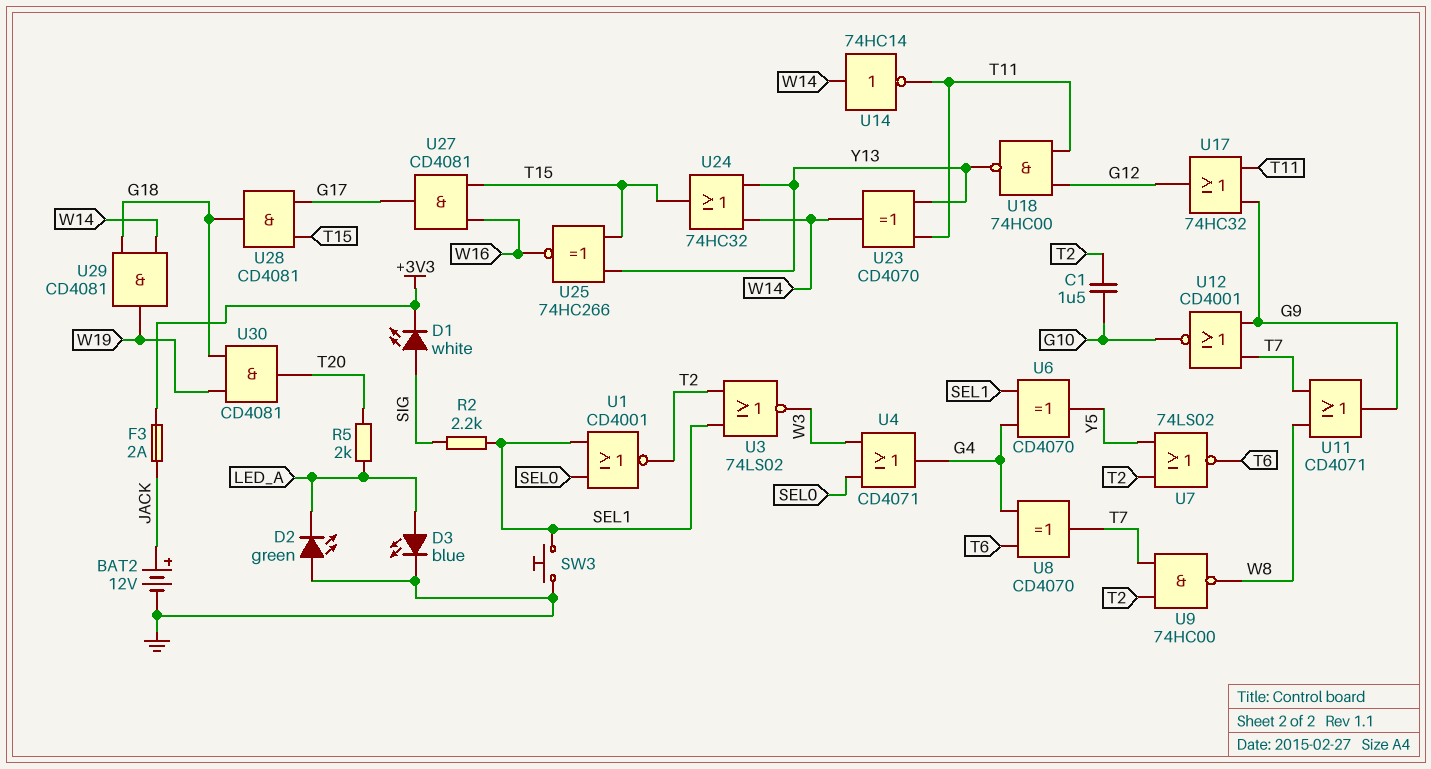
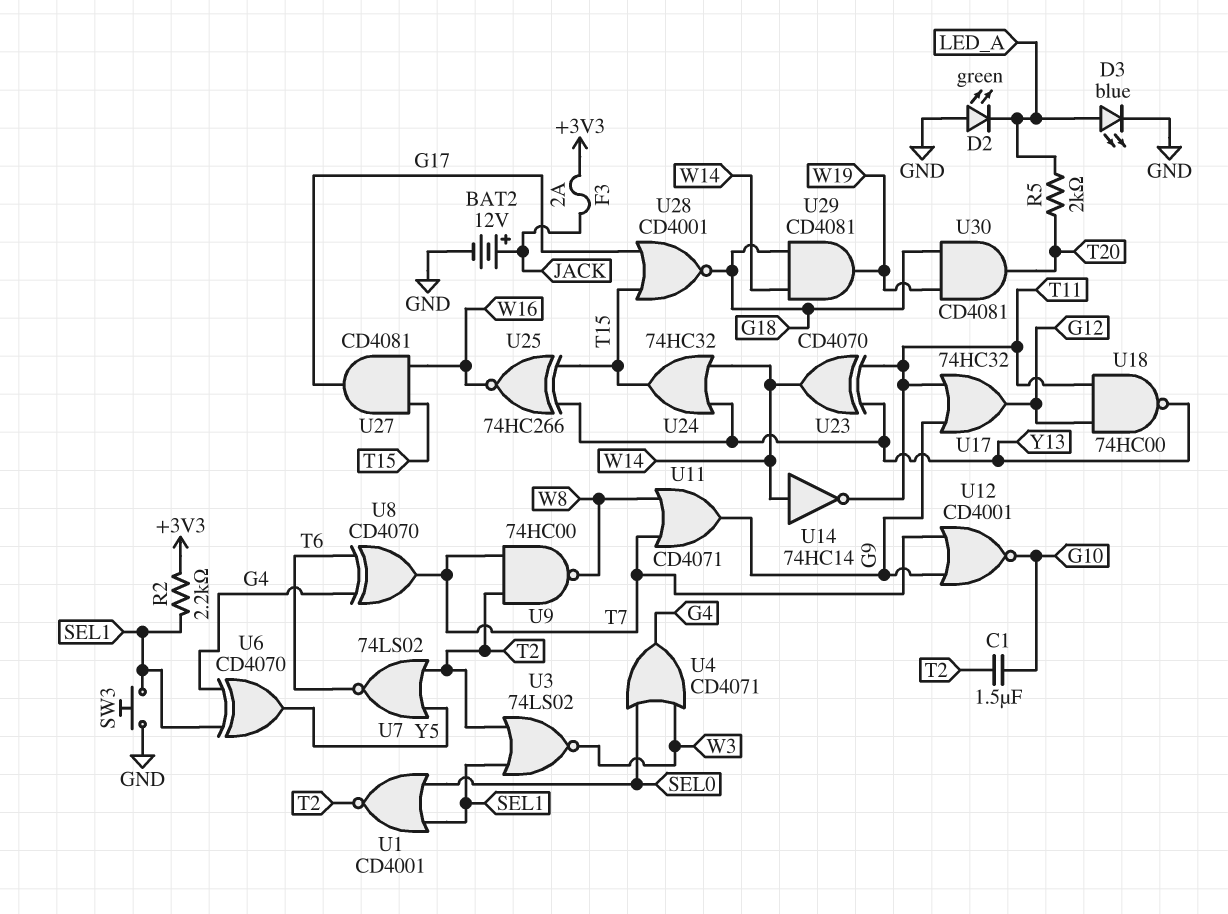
D1: LED white (A SIG, K +3V3) -> none
R2: 2.2k (SEL1, SIG) -> 2.2k (+3V3, SEL1)
U28: AND CD4081 (in G17, in T15, out G18) -> NOR CD4001 (in G17, in T15, out G18)

